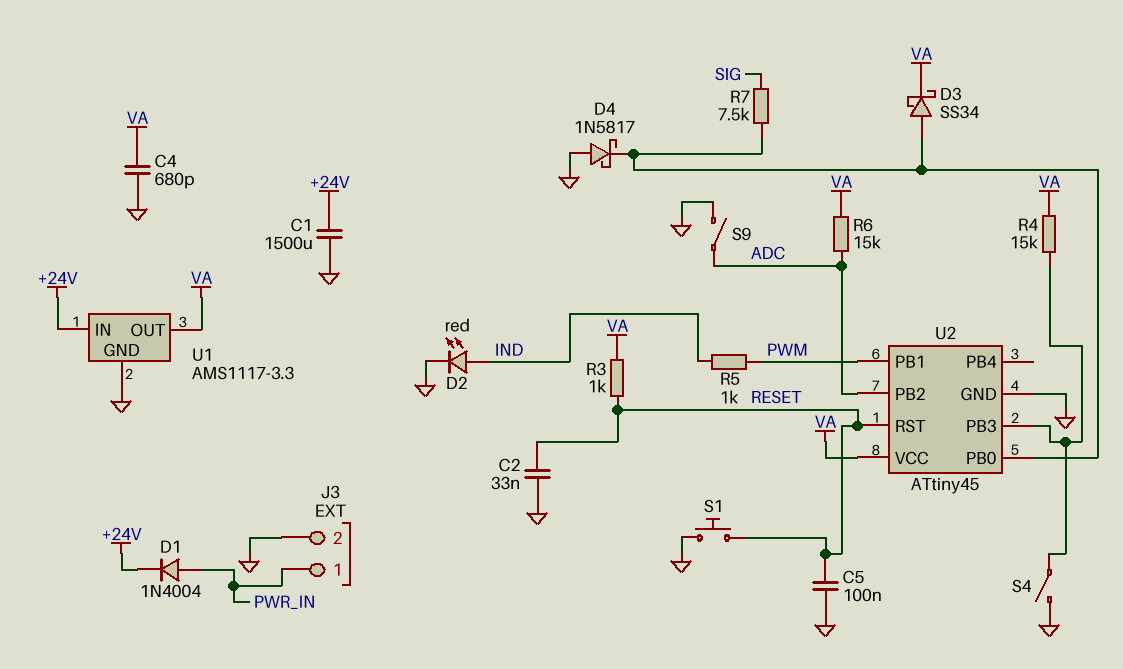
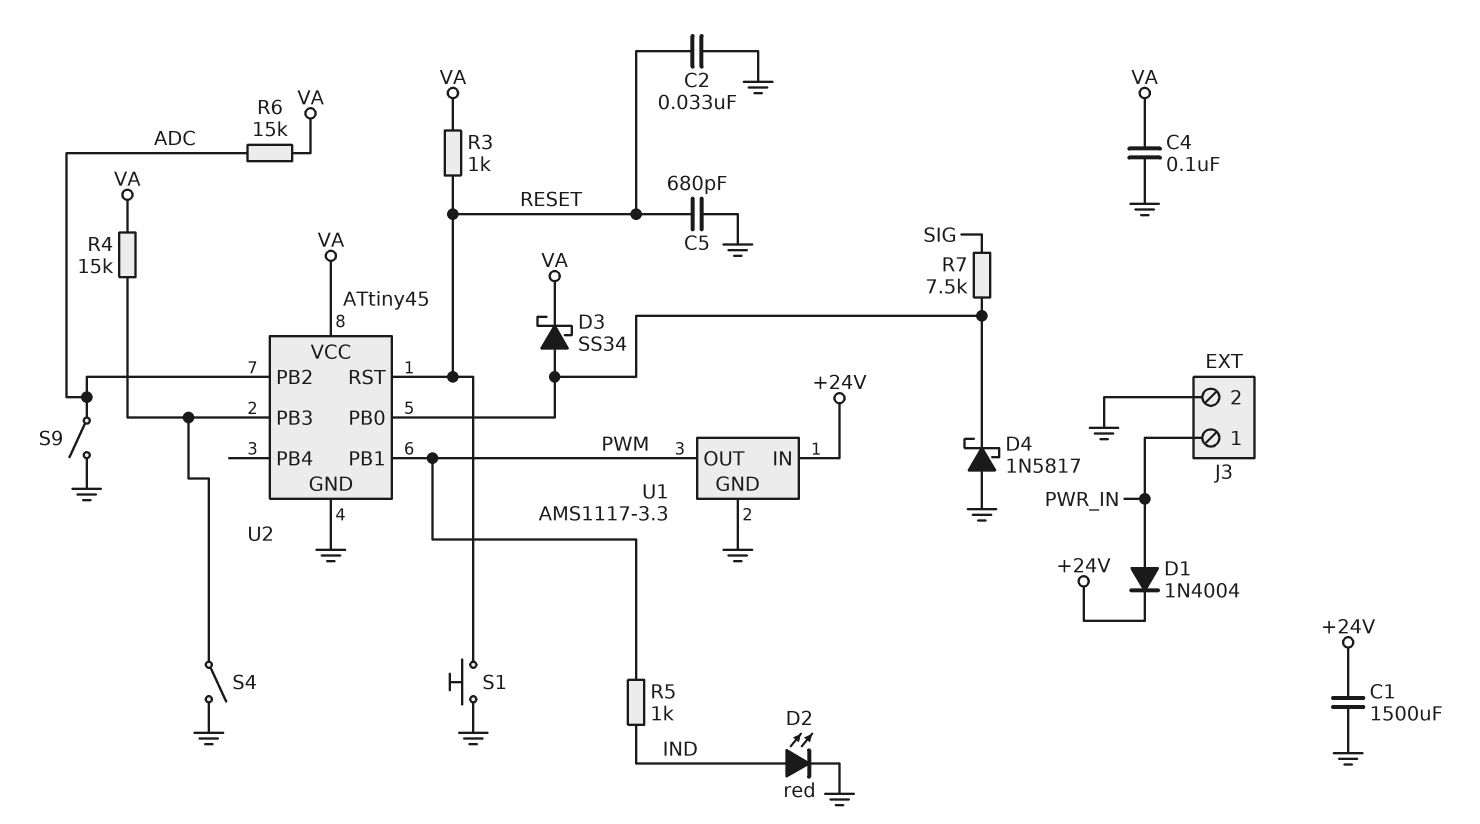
C4: 680pF (GND, VA) -> 100nF (GND, VA)
C5: 100nF (GND, RESET) -> 680pF (GND, RESET)
U1 pin OUT: VA -> PWM

